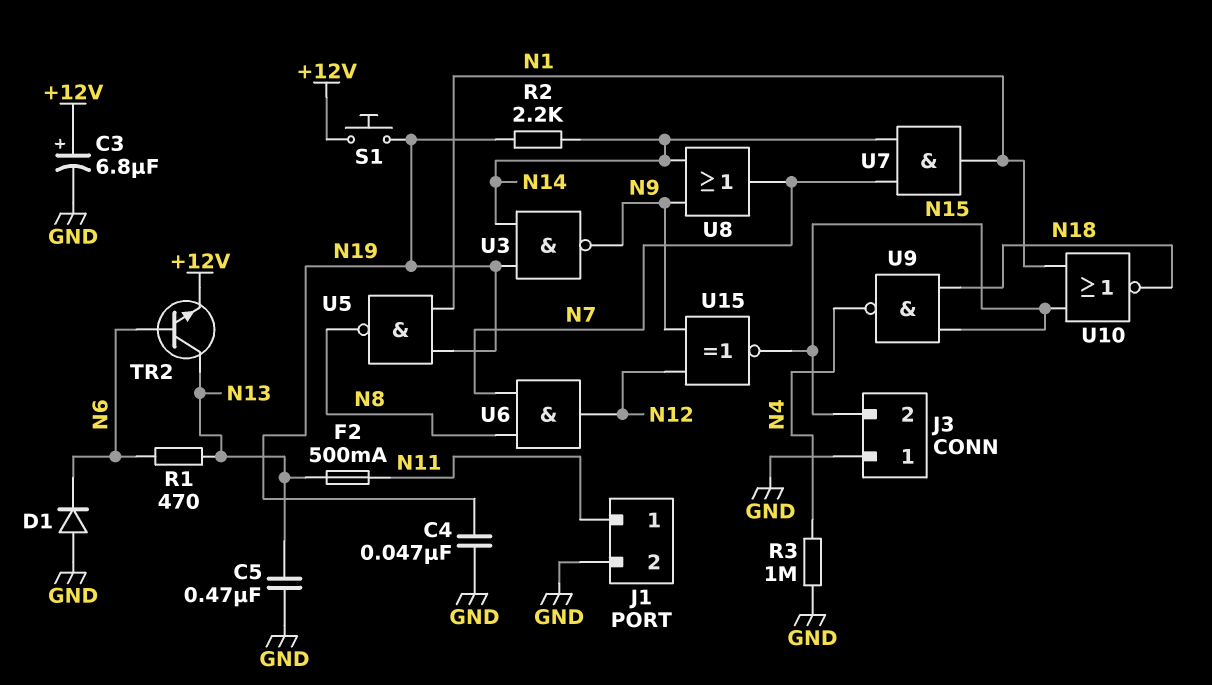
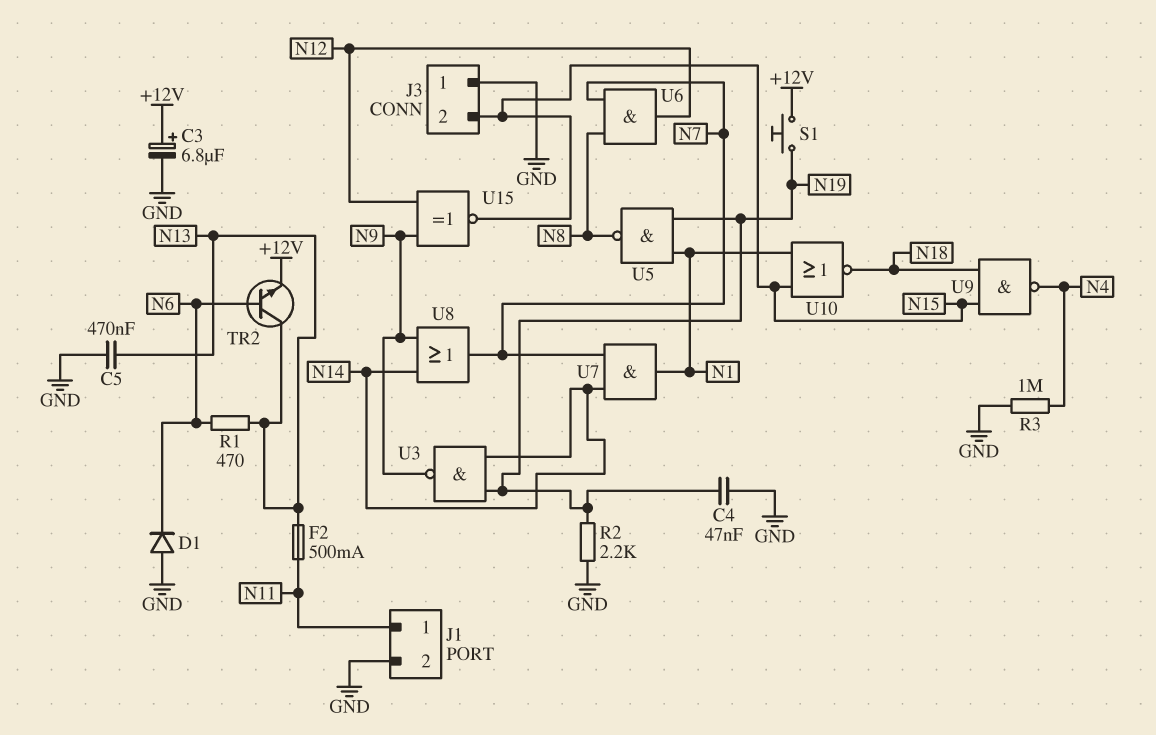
R2: 2.2k (N14, N19) -> 2.2k (GND, N19)

